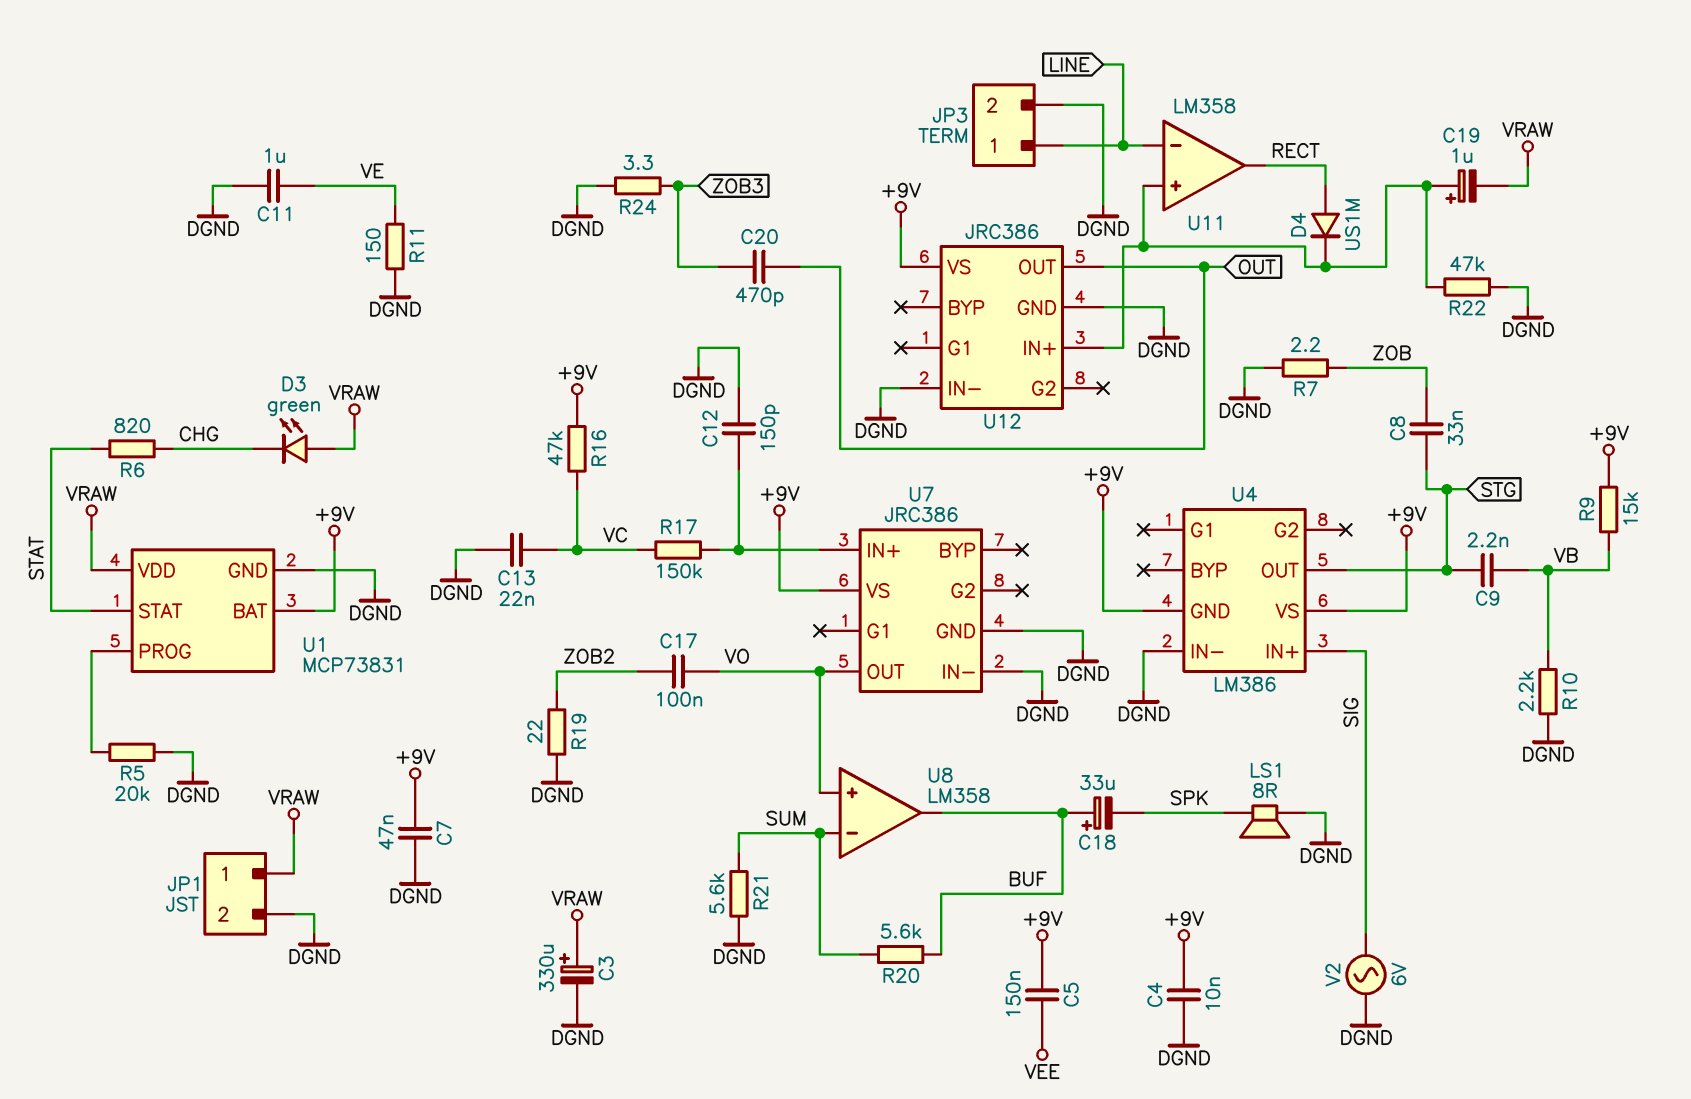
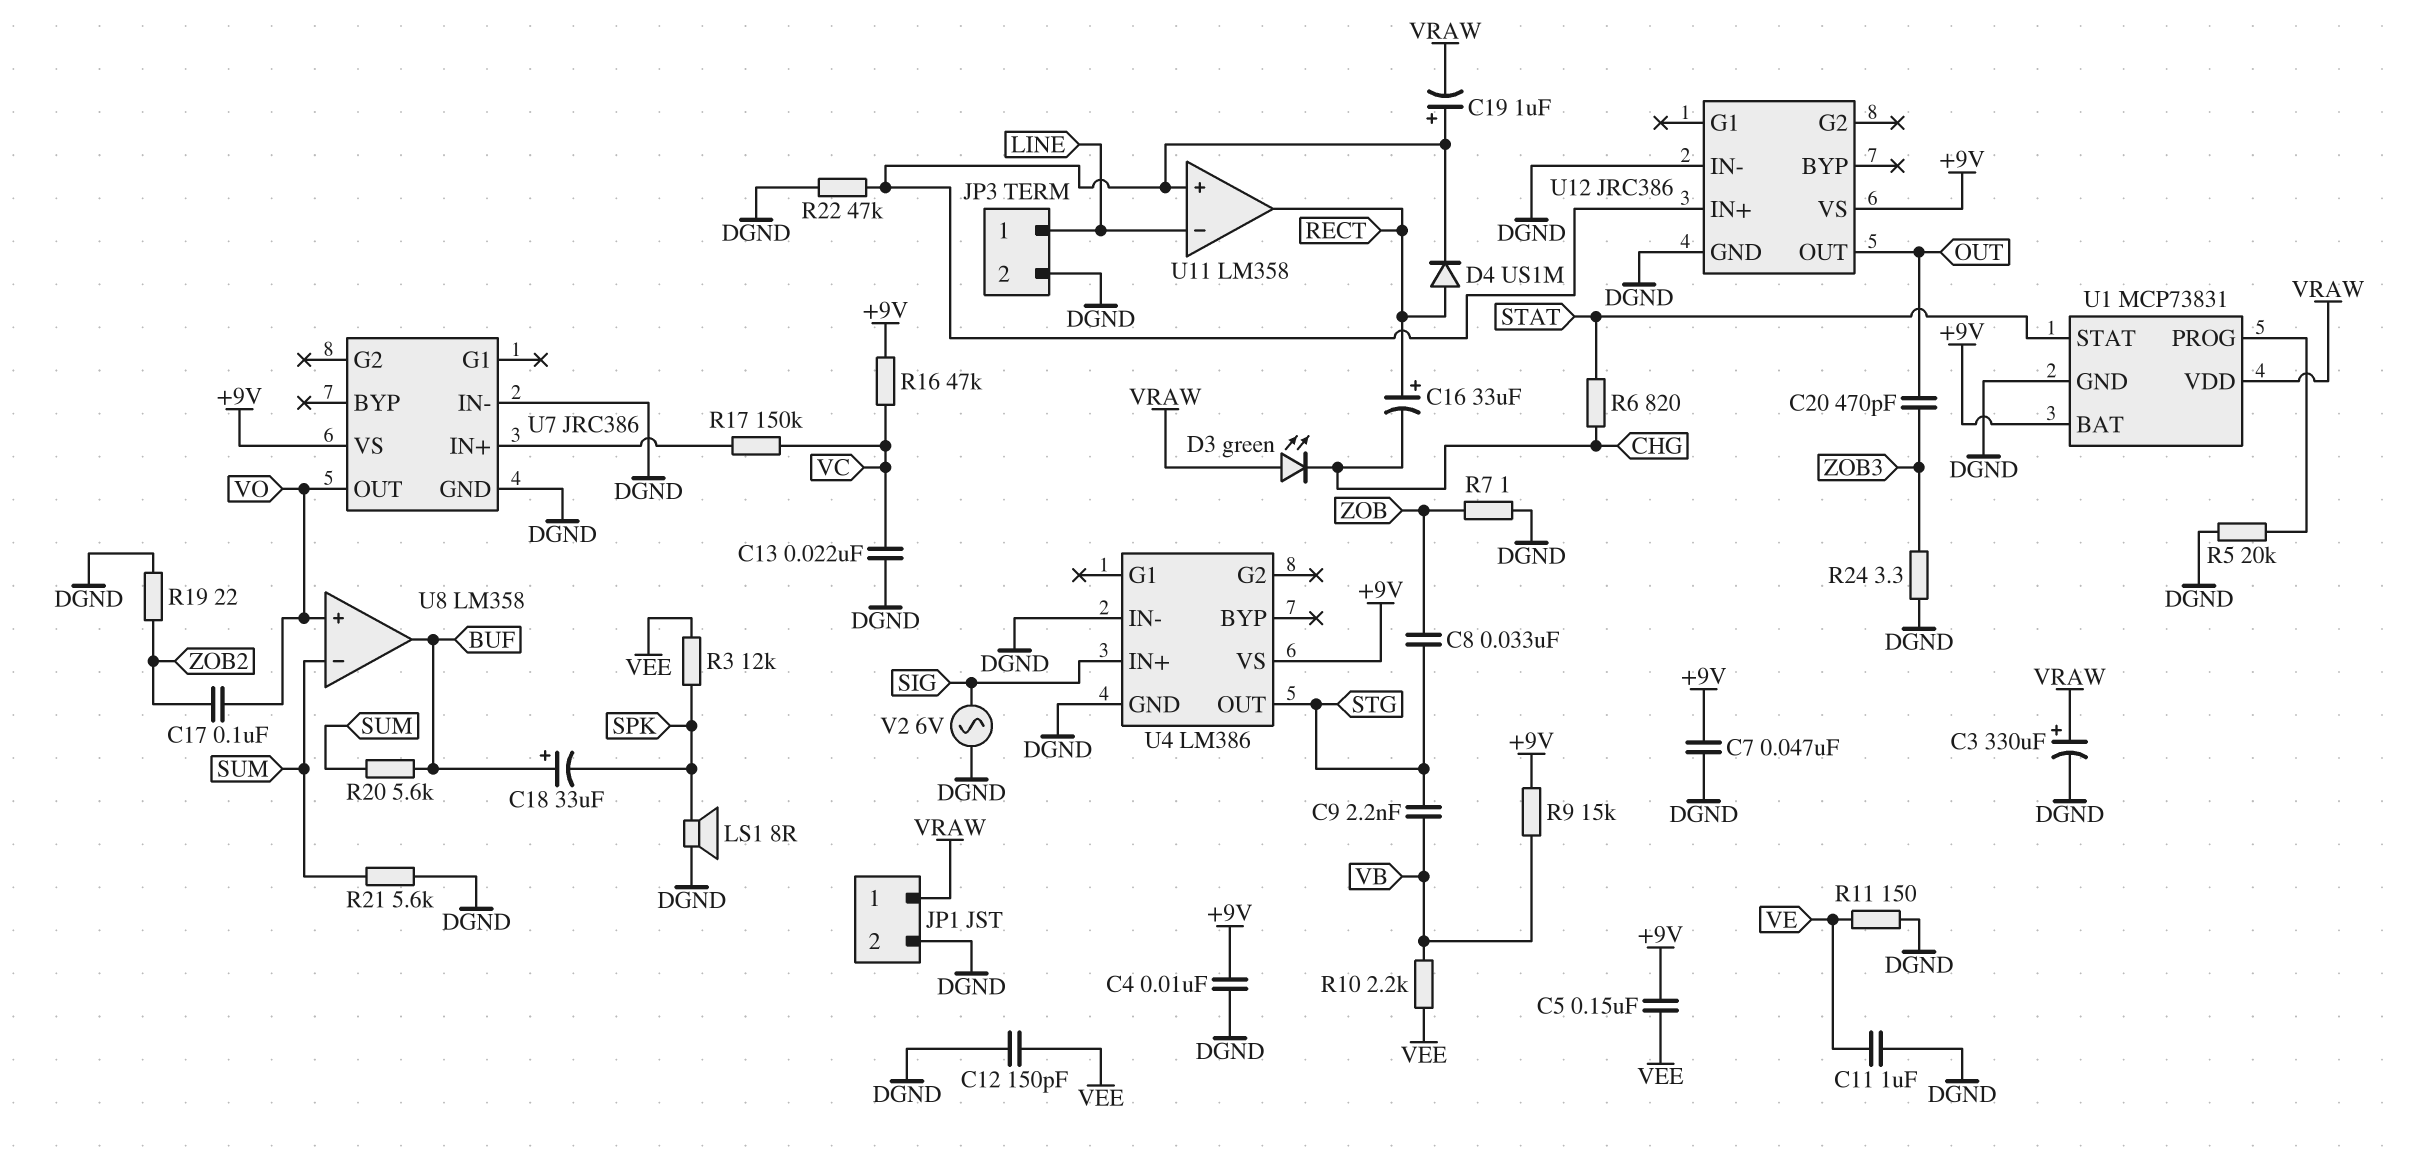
C12: 150pF (DGND, U7/IN+) -> 150pF (DGND, VEE)
C16: none -> 33uF (plus RECT, minus CHG)
R3: none -> 12k (SPK, VEE)
R7: 2.2 (DGND, ZOB) -> 1 (DGND, ZOB)
R10: 2.2k (DGND, VB) -> 2.2k (VB, VEE)
U4 pin GND: +9V -> DGND

